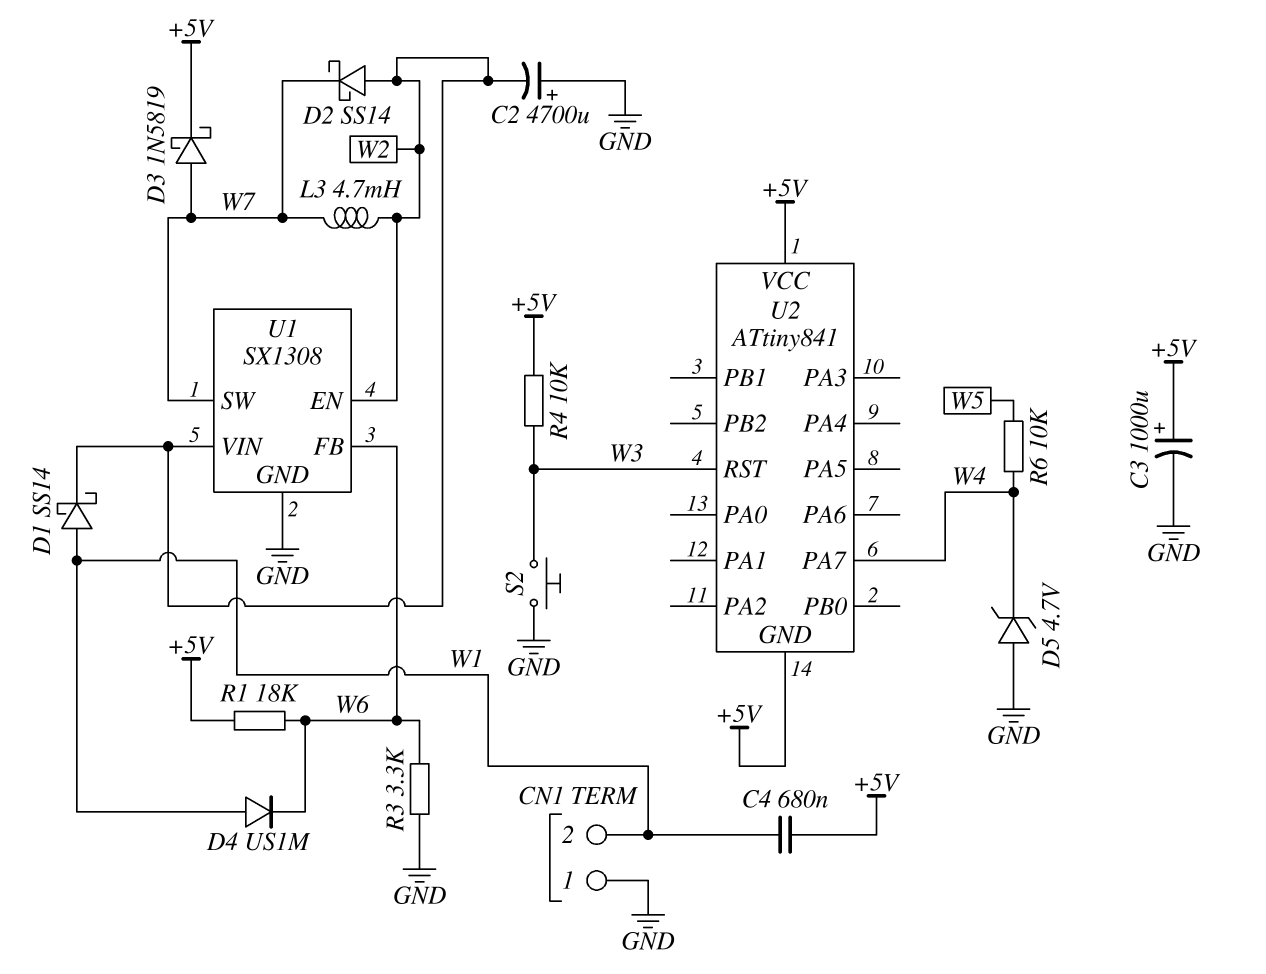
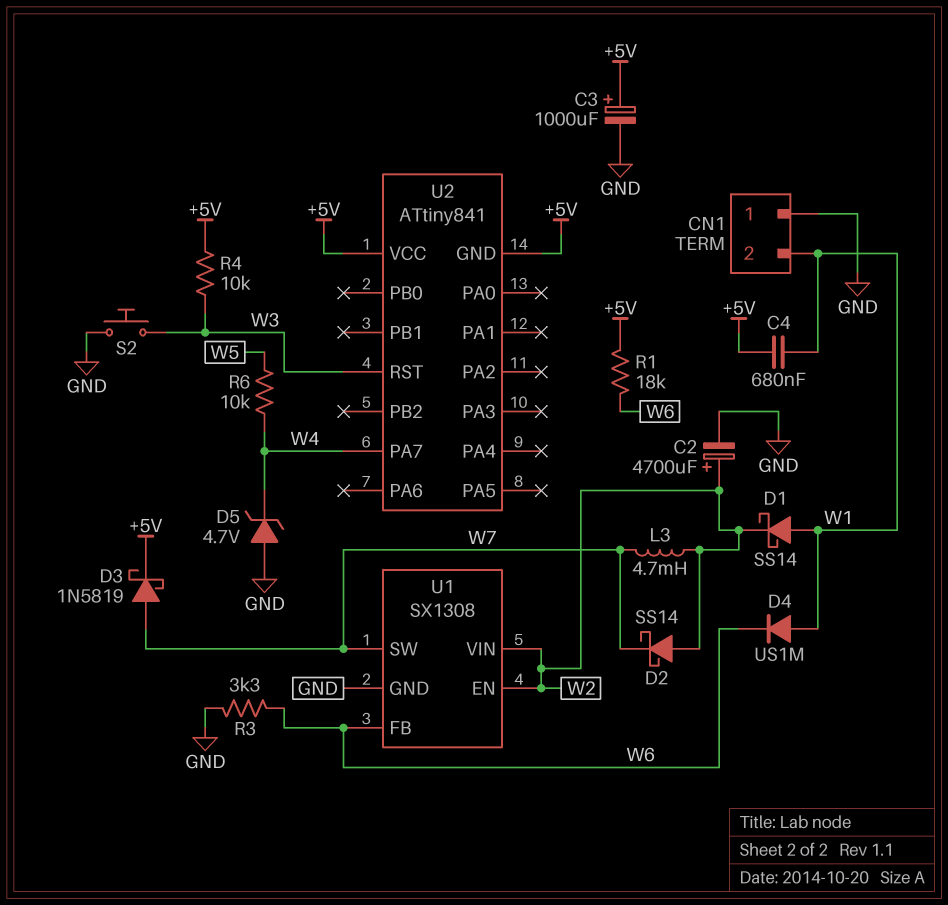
C2: 4700uF (plus GND, minus W2) -> 4700uF (plus W2, minus GND)

